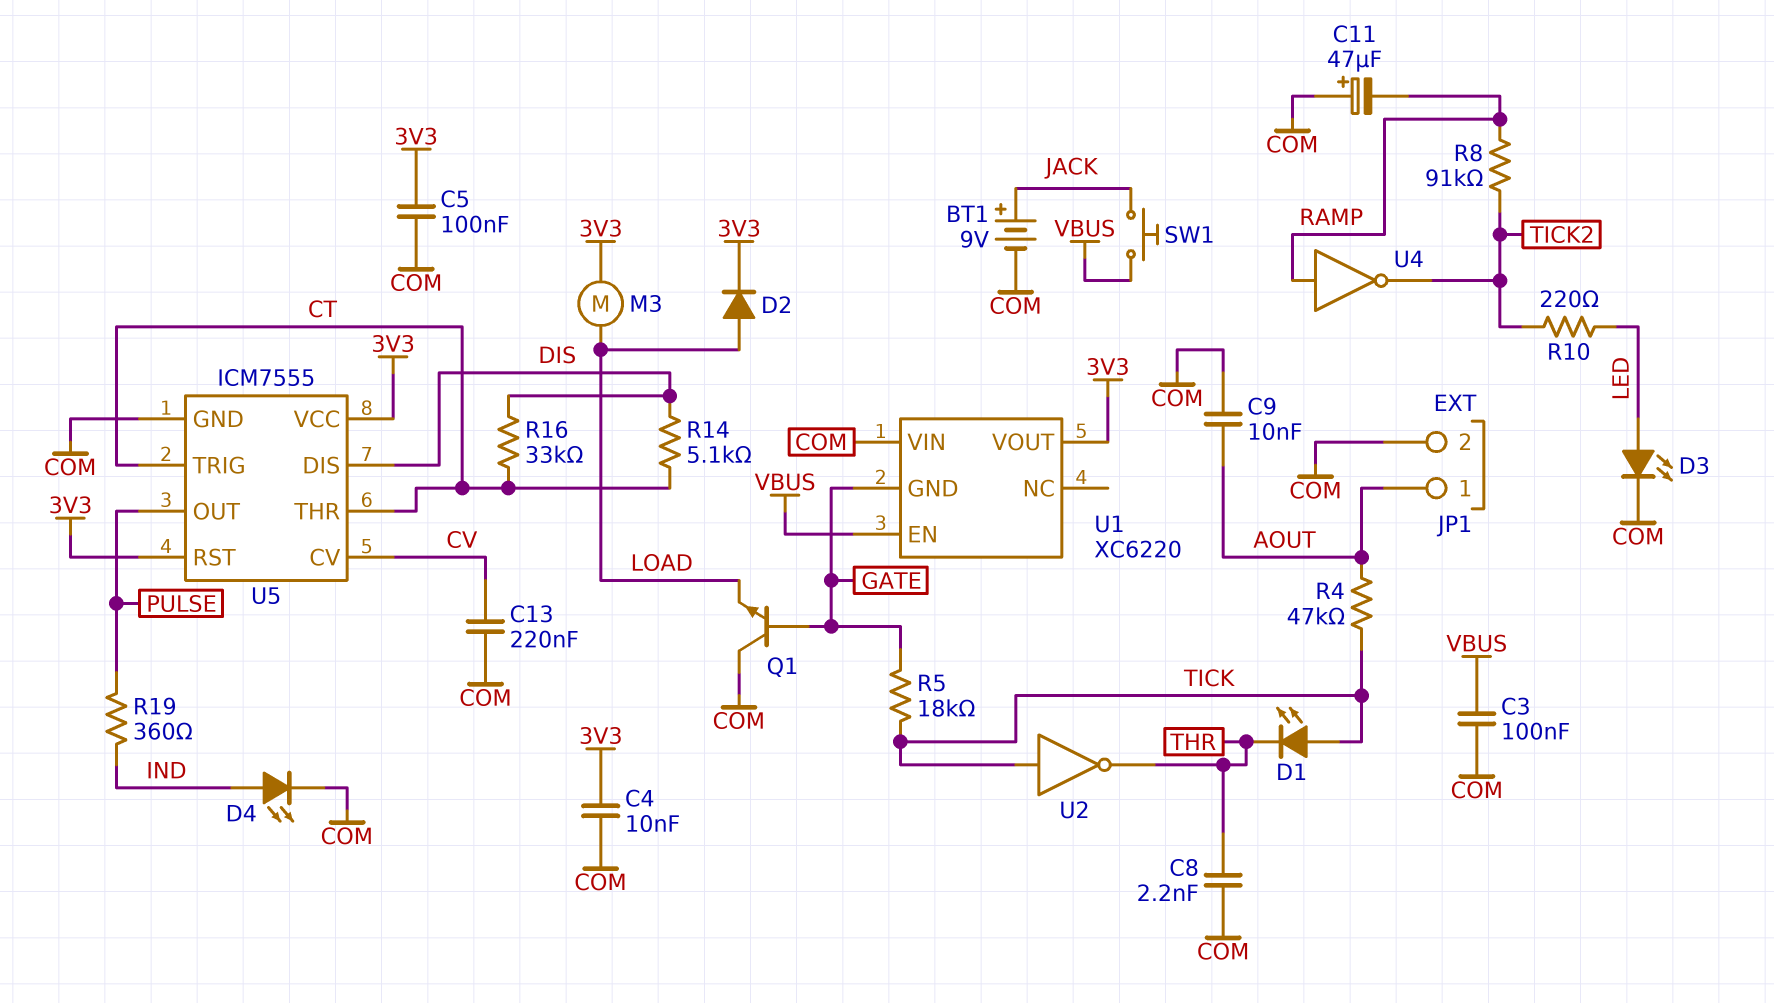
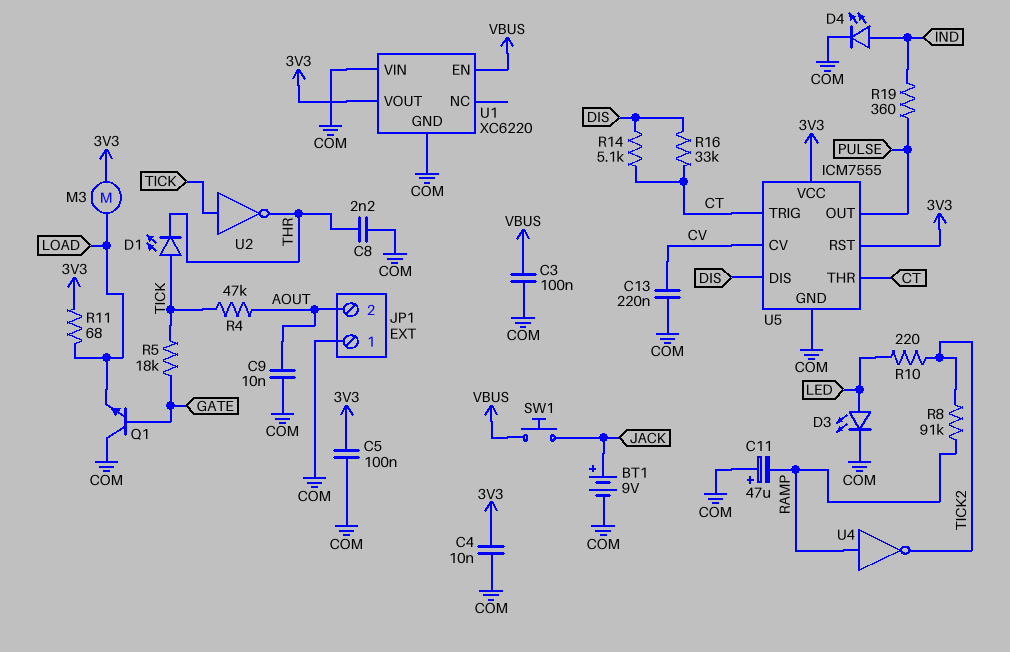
D2: diode (A LOAD, K 3V3) -> none
JP1 pin 1: AOUT -> COM
JP1 pin 2: COM -> AOUT
R11: none -> 68 (3V3, LOAD)
U1 pin GND: GATE -> COM

